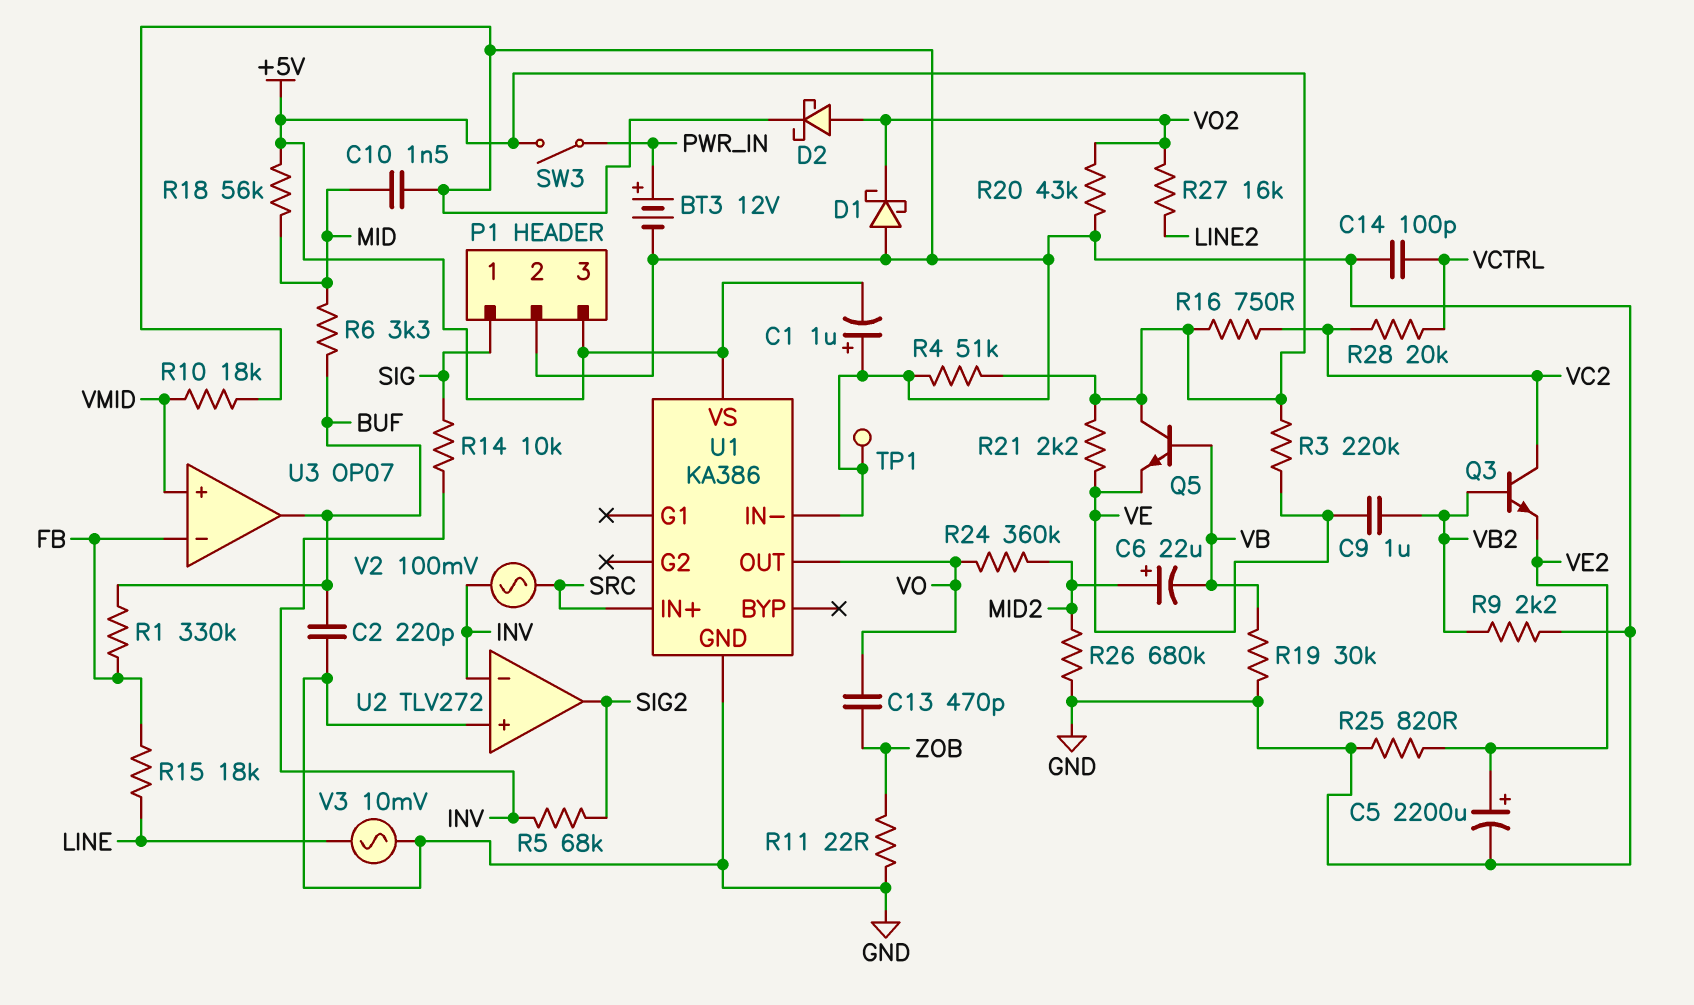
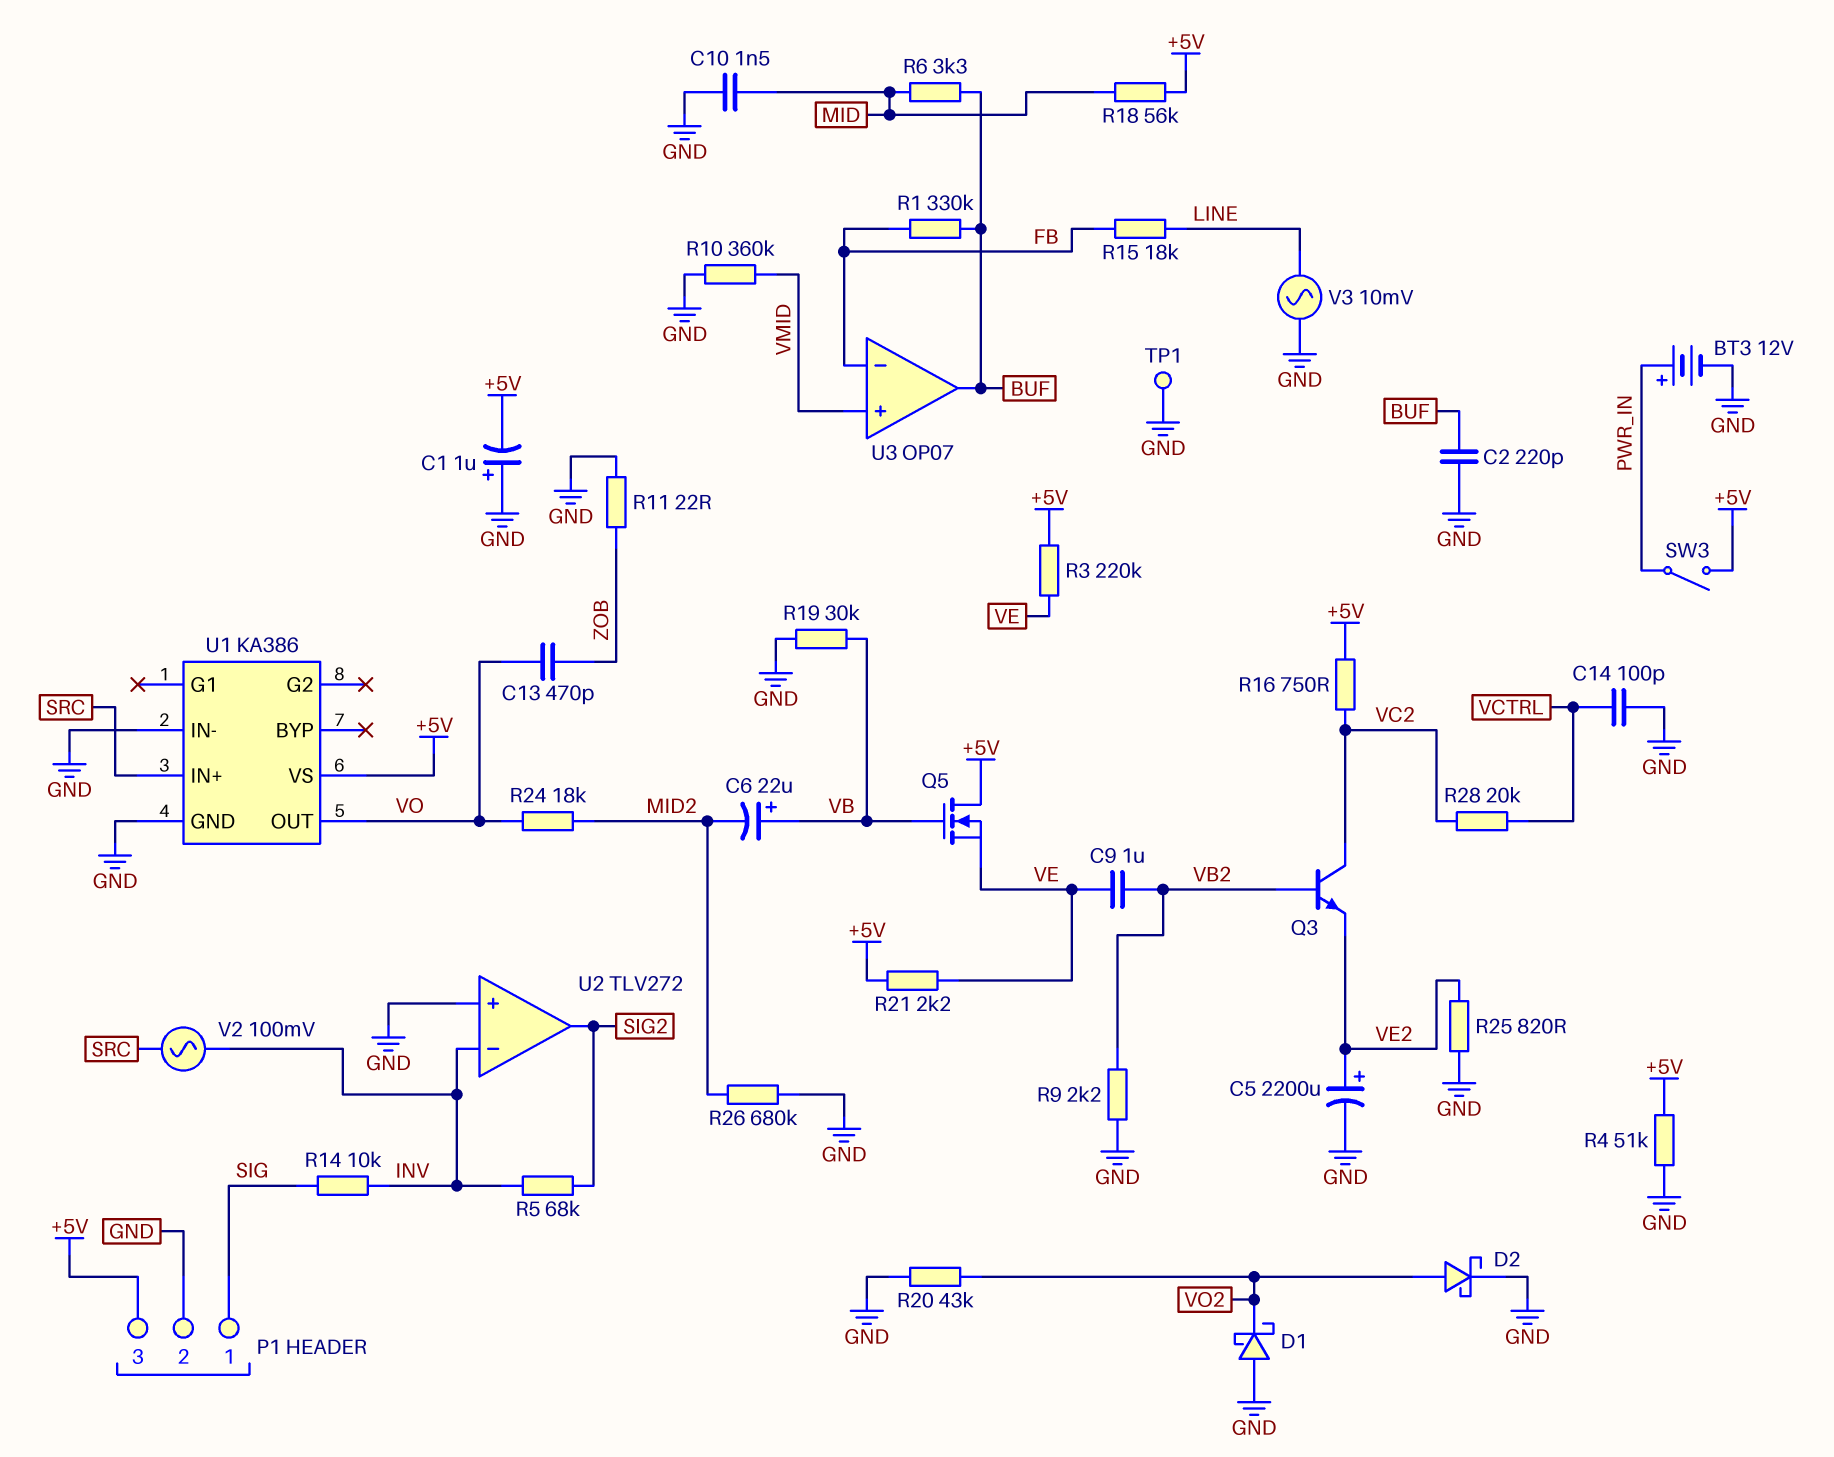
C6: 22uF (plus MID2, minus VB) -> 22uF (plus VB, minus MID2)
Q5: NPN (B VB, C +5V, E VE) -> NMOS (G VB, D +5V, S VE)
R10: 18k (GND, VMID) -> 360k (GND, VMID)
R24: 360k (MID2, VO) -> 18k (MID2, VO)
R27: 16k (LINE2, VO2) -> none

